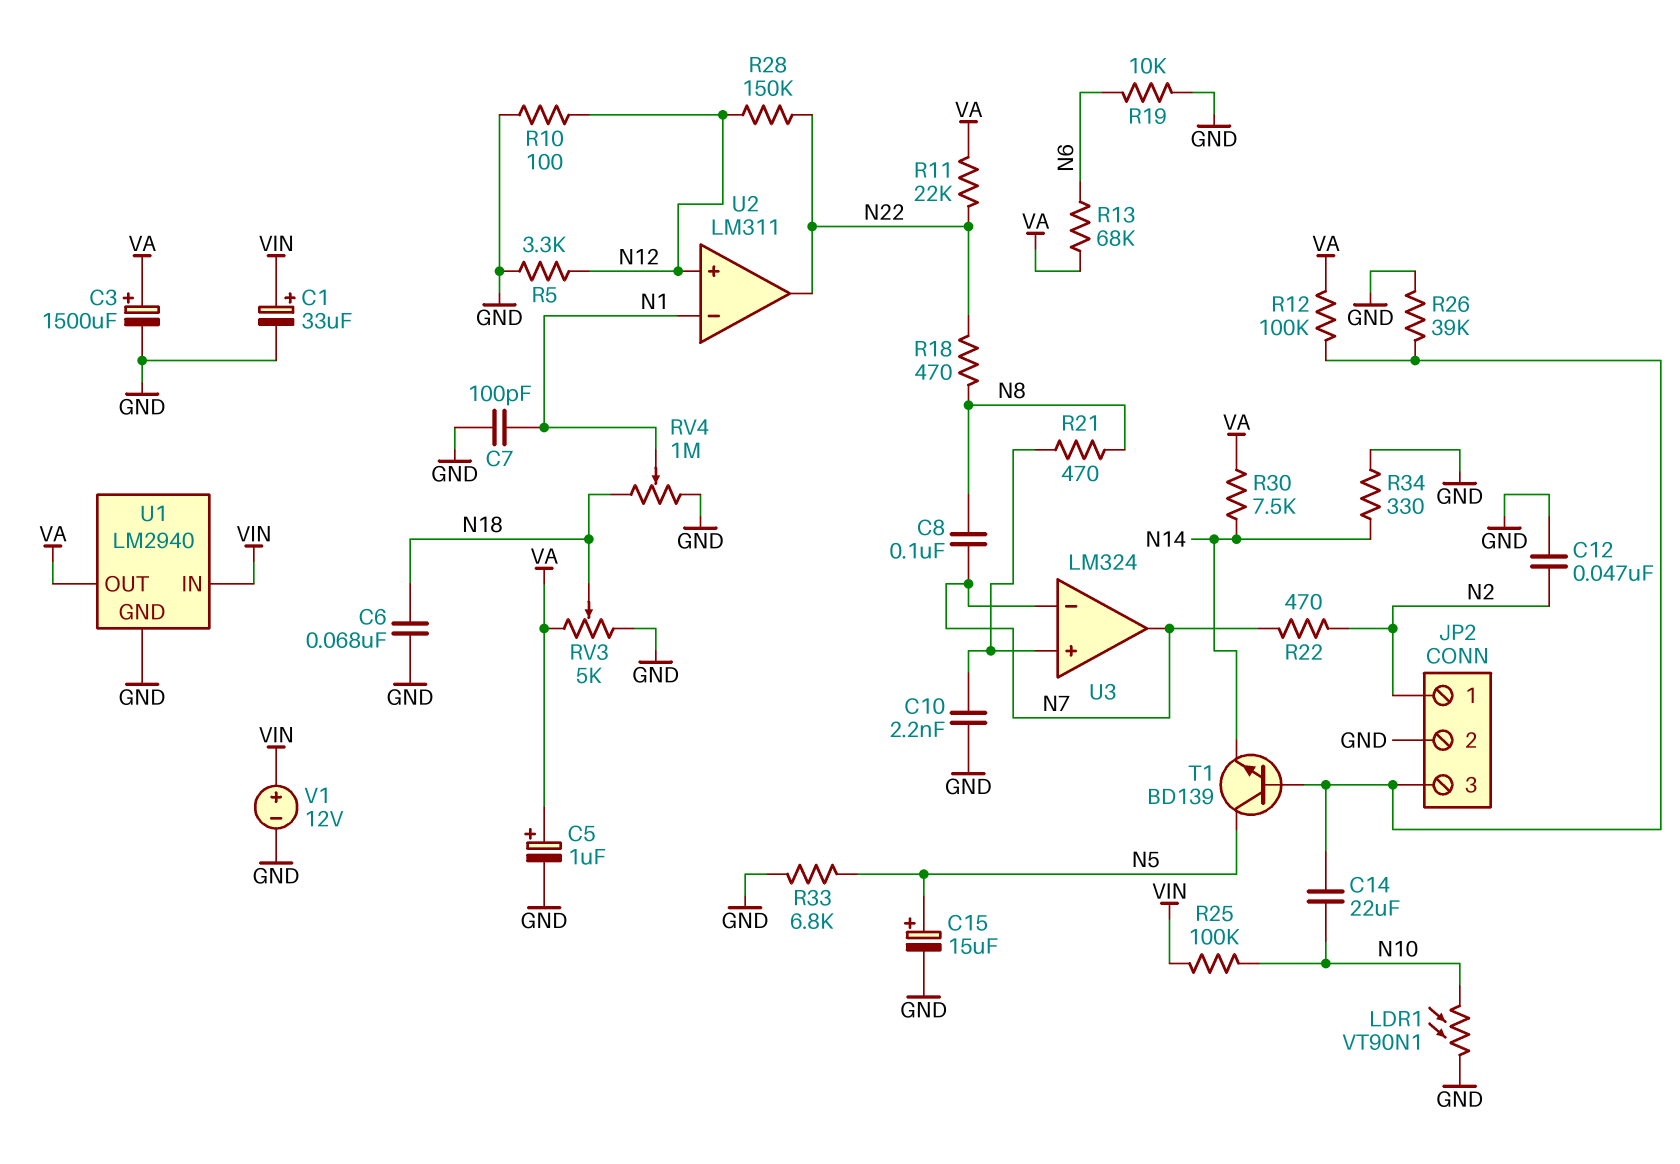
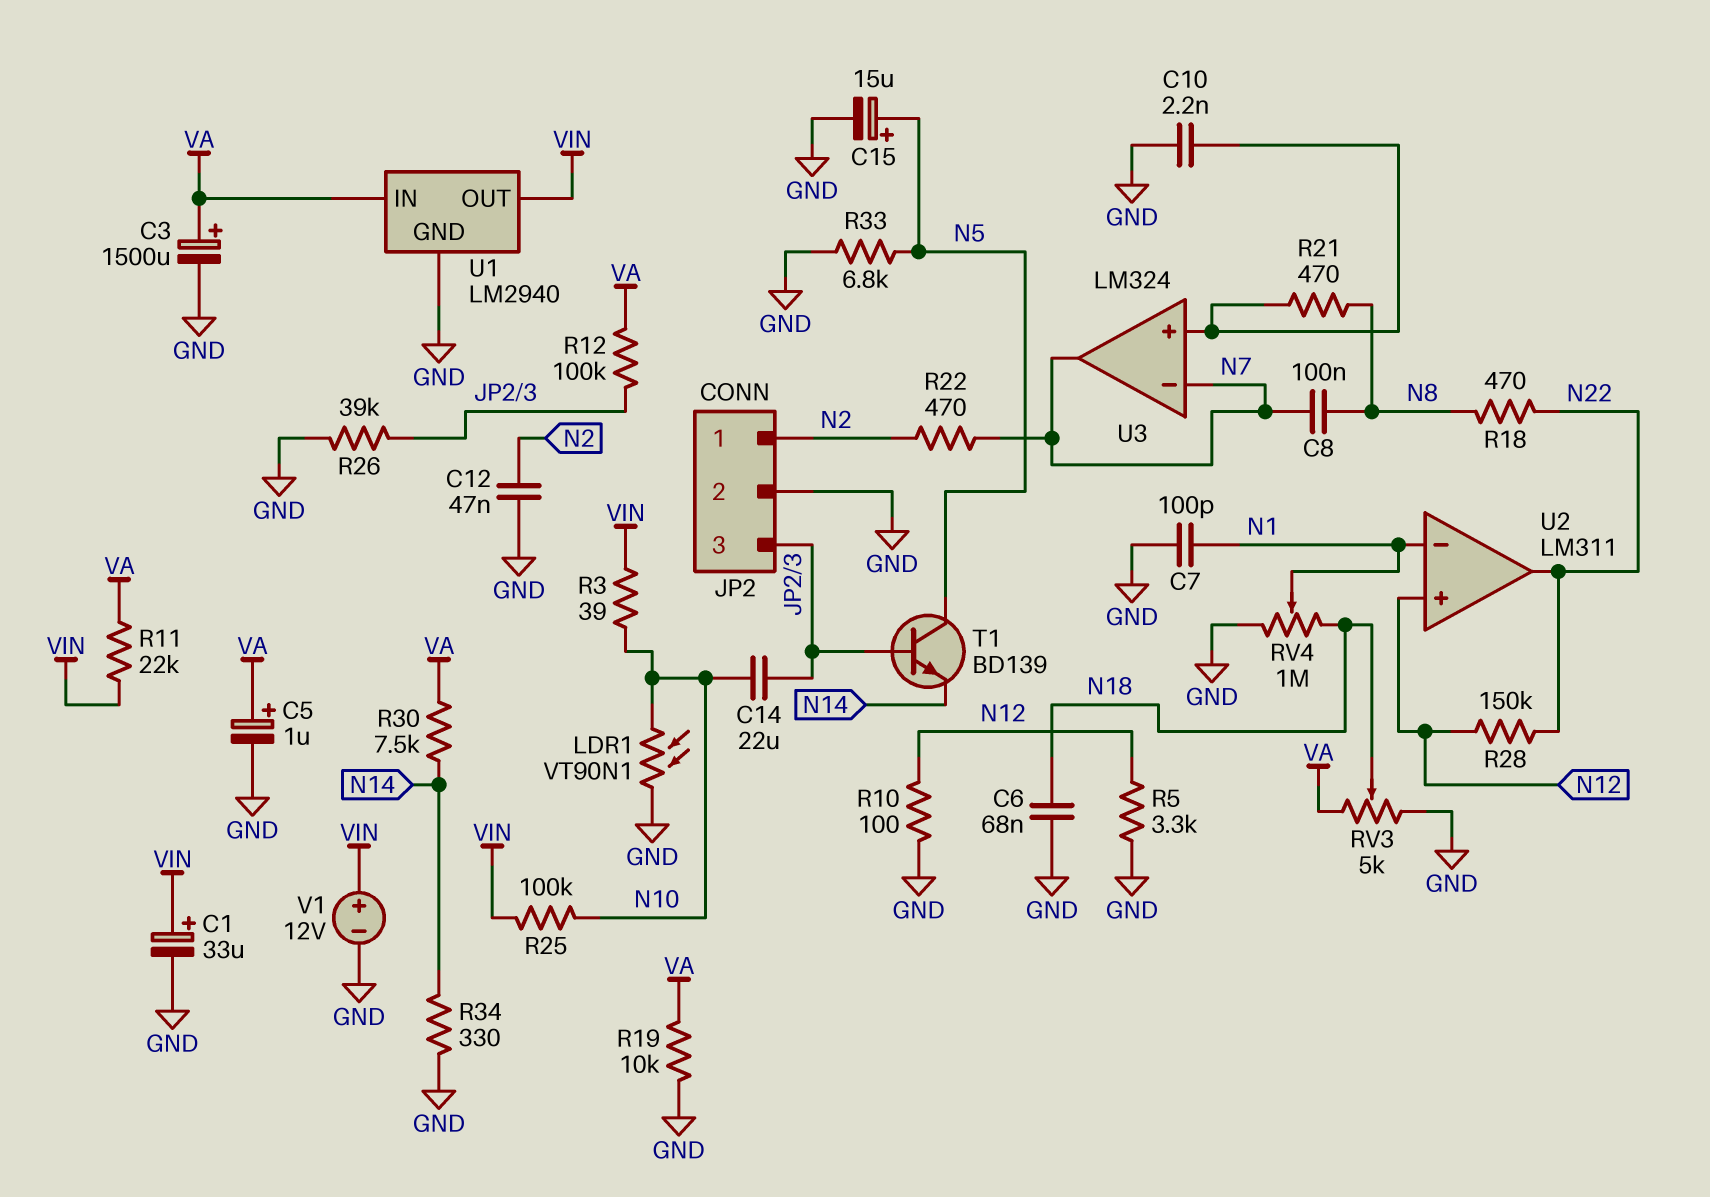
R3: none -> 39 (N10, VIN)
R11: 22k (N22, VA) -> 22k (VA, VIN)
R13: 68k (N6, VA) -> none
R19: 10k (GND, N6) -> 10k (GND, VA)
U1 pin IN: VIN -> VA
U1 pin OUT: VA -> VIN

